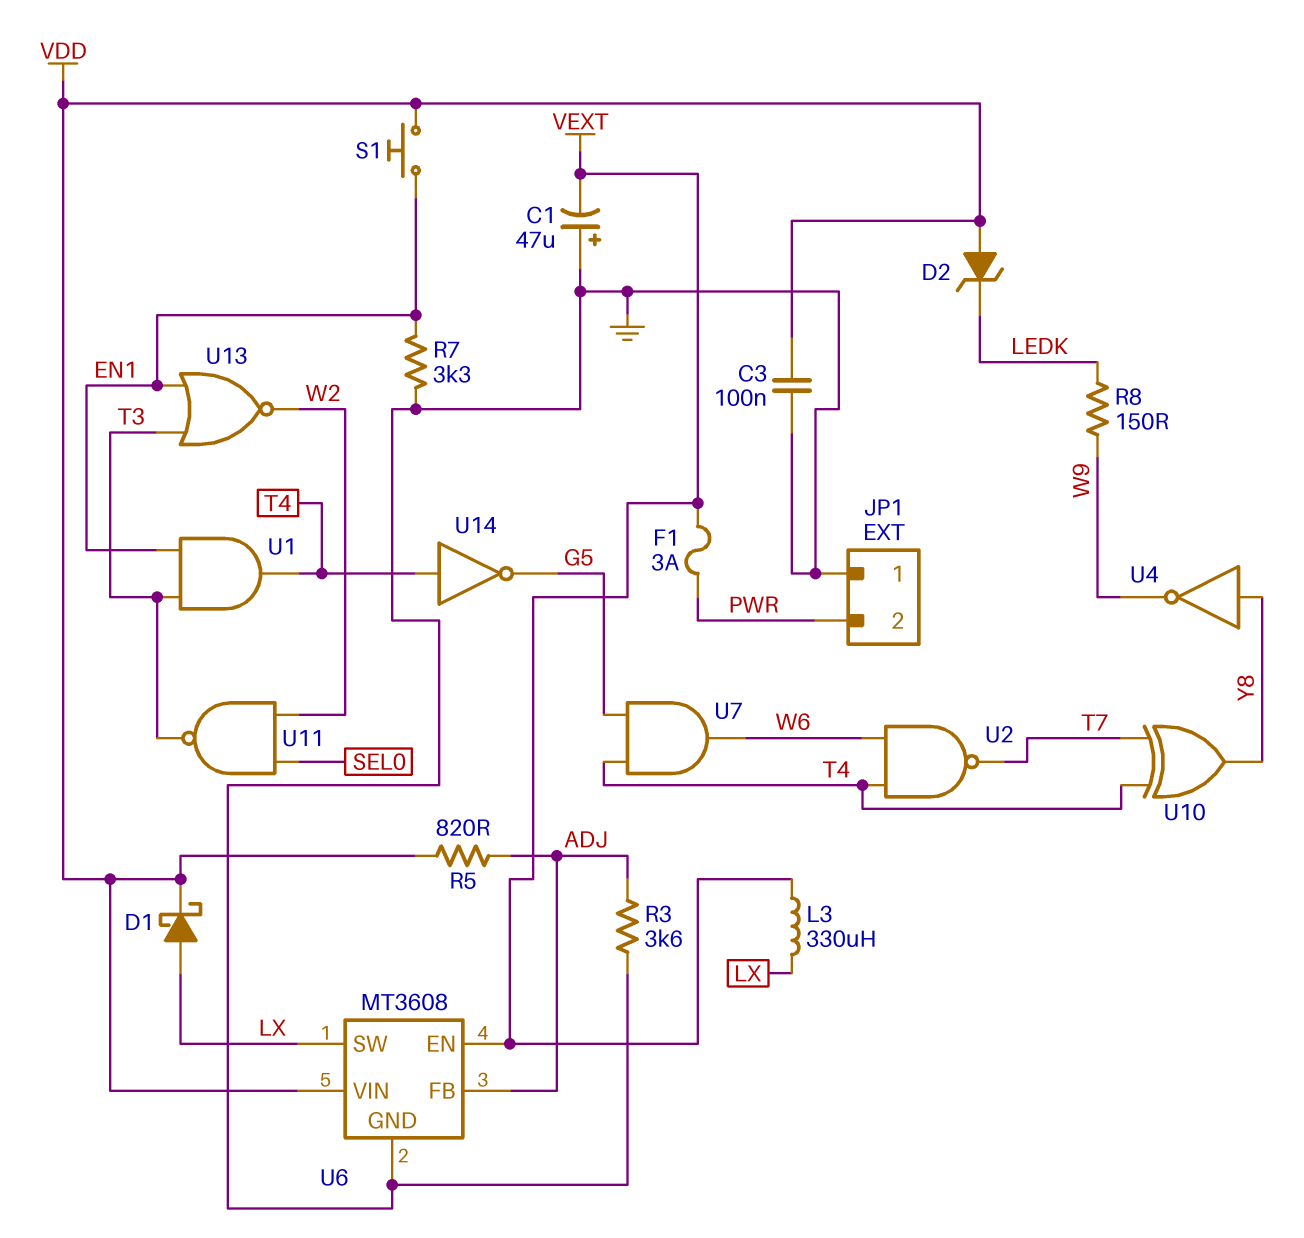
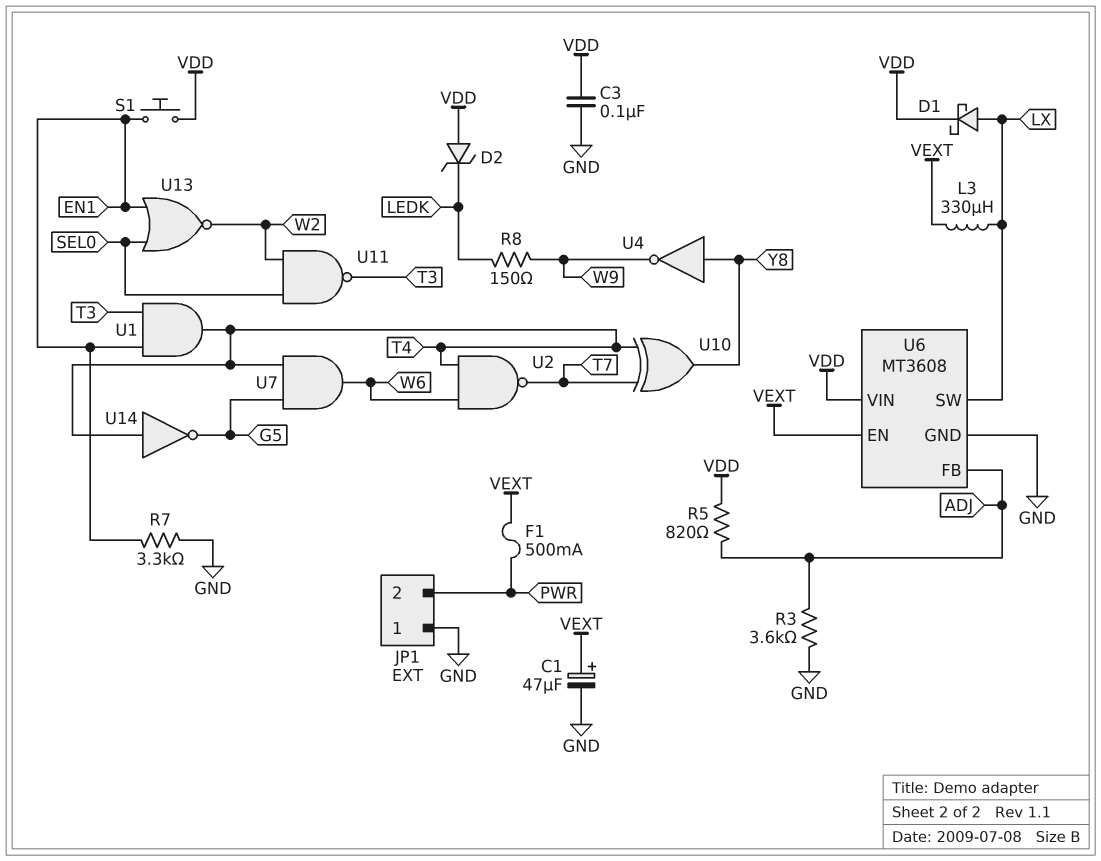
C1: 47uF (plus GND, minus VEXT) -> 47uF (plus VEXT, minus GND)
F1: 3A (PWR, VEXT) -> 500mA (PWR, VEXT)
U13: NOR (in EN1, in T3, out W2) -> NOR (in EN1, in SEL0, out W2)

